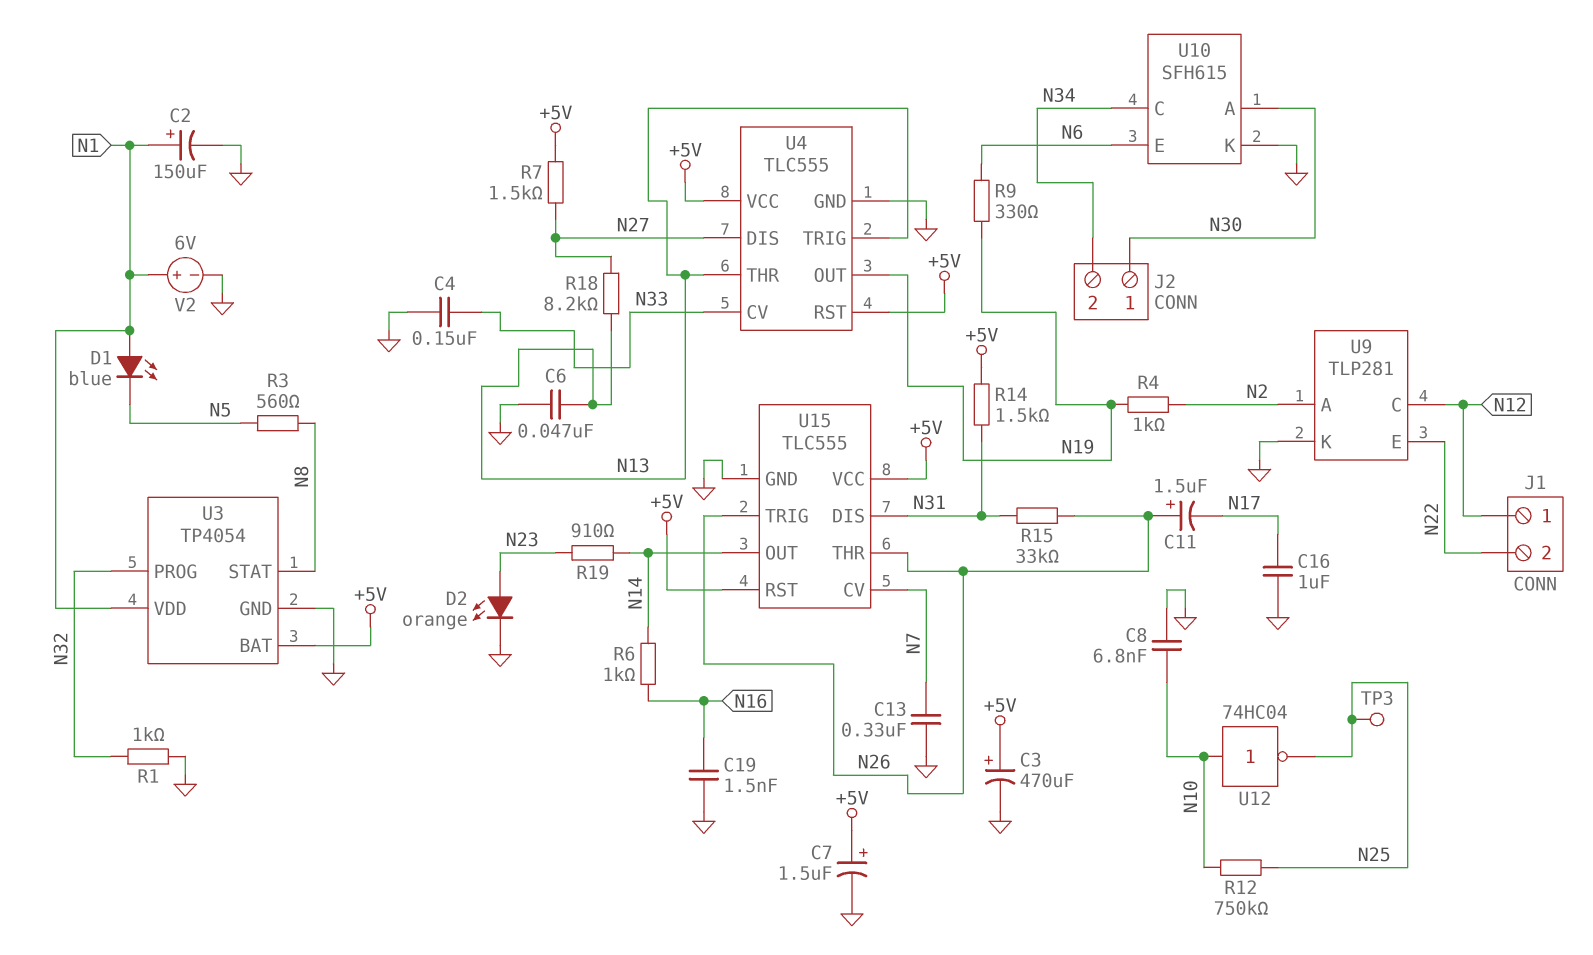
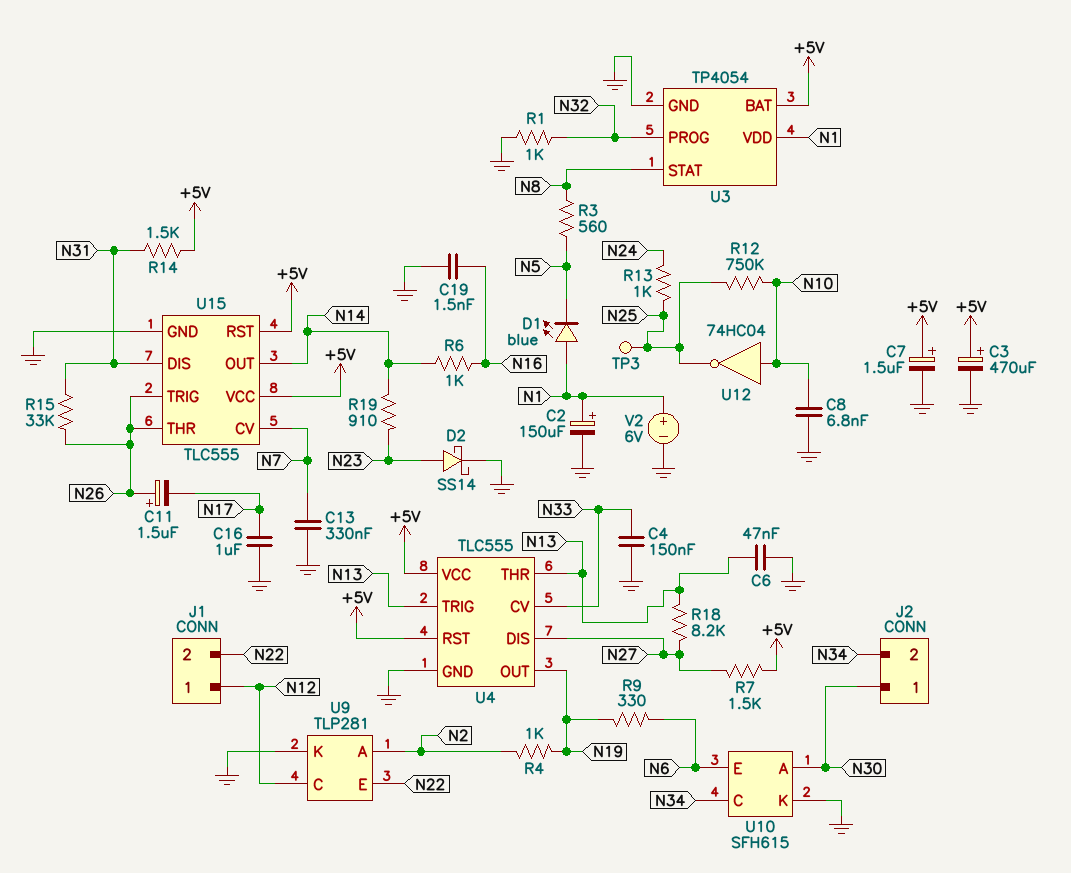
D2: LED orange (A N23, K GND) -> schottky SS14 (A N23, K GND)
R13: none -> 1k (N24, N25)

